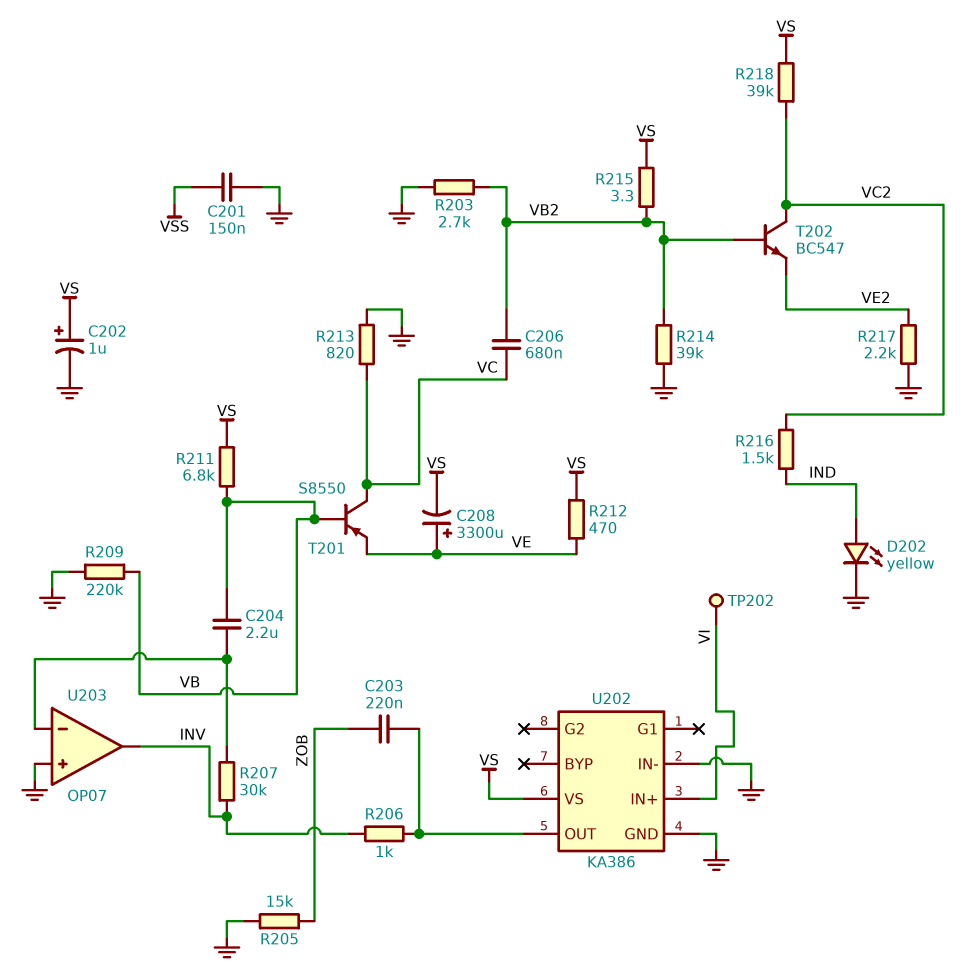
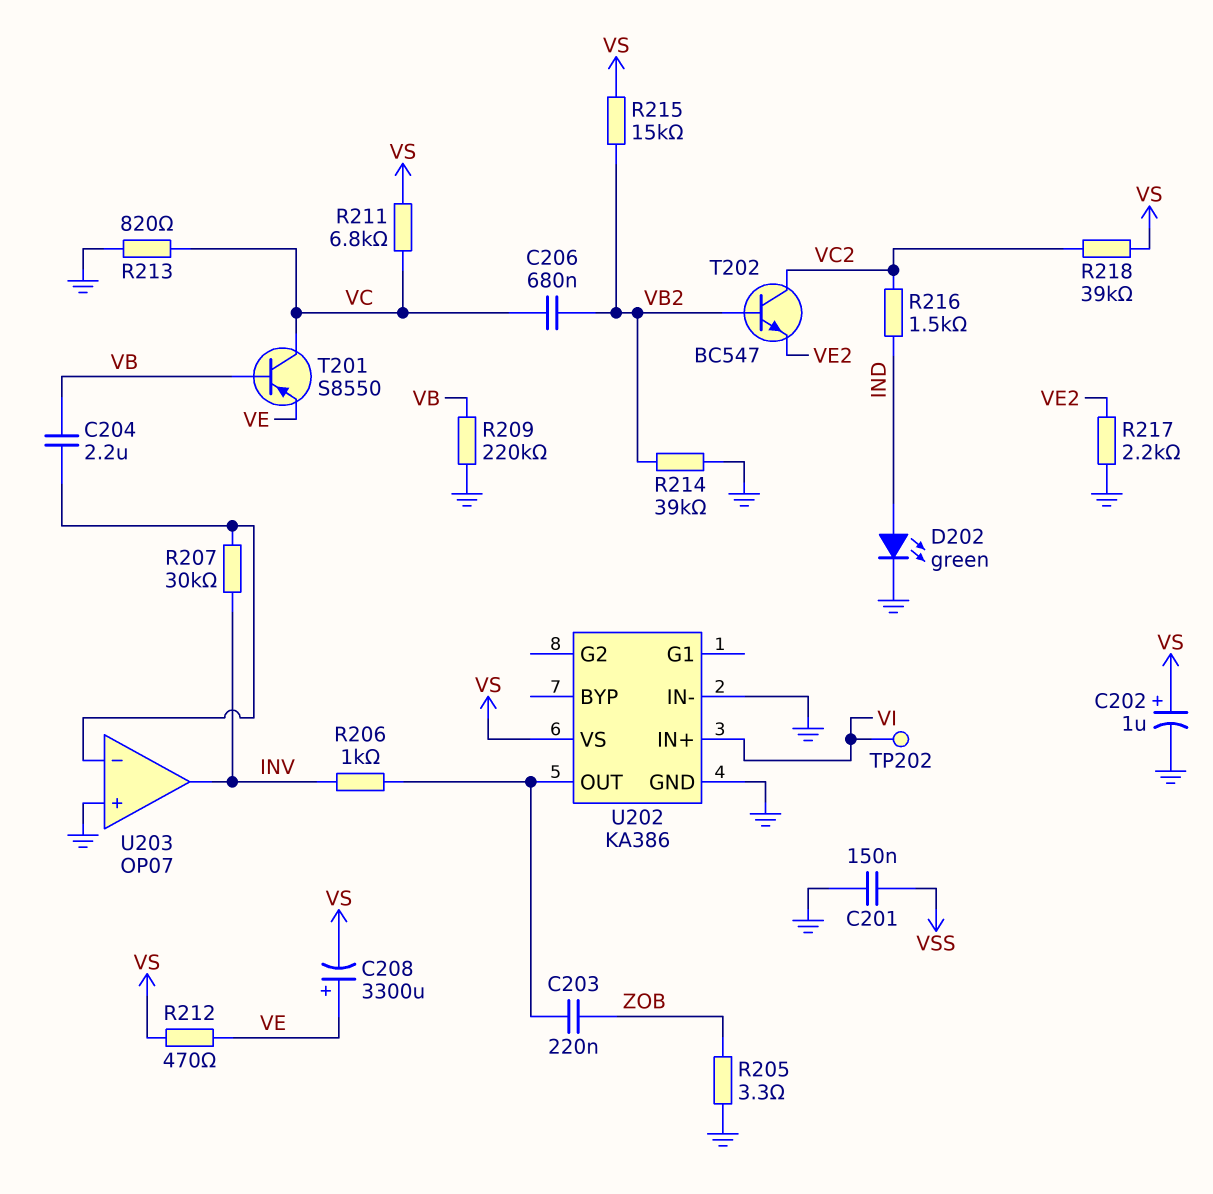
D202: LED yellow (A IND, K GND) -> LED green (A IND, K GND)
R203: 2.7k (GND, VB2) -> none
R205: 15k (GND, ZOB) -> 3.3 (GND, ZOB)
R211: 6.8k (VB, VS) -> 6.8k (VC, VS)
R215: 3.3 (VB2, VS) -> 15k (VB2, VS)

